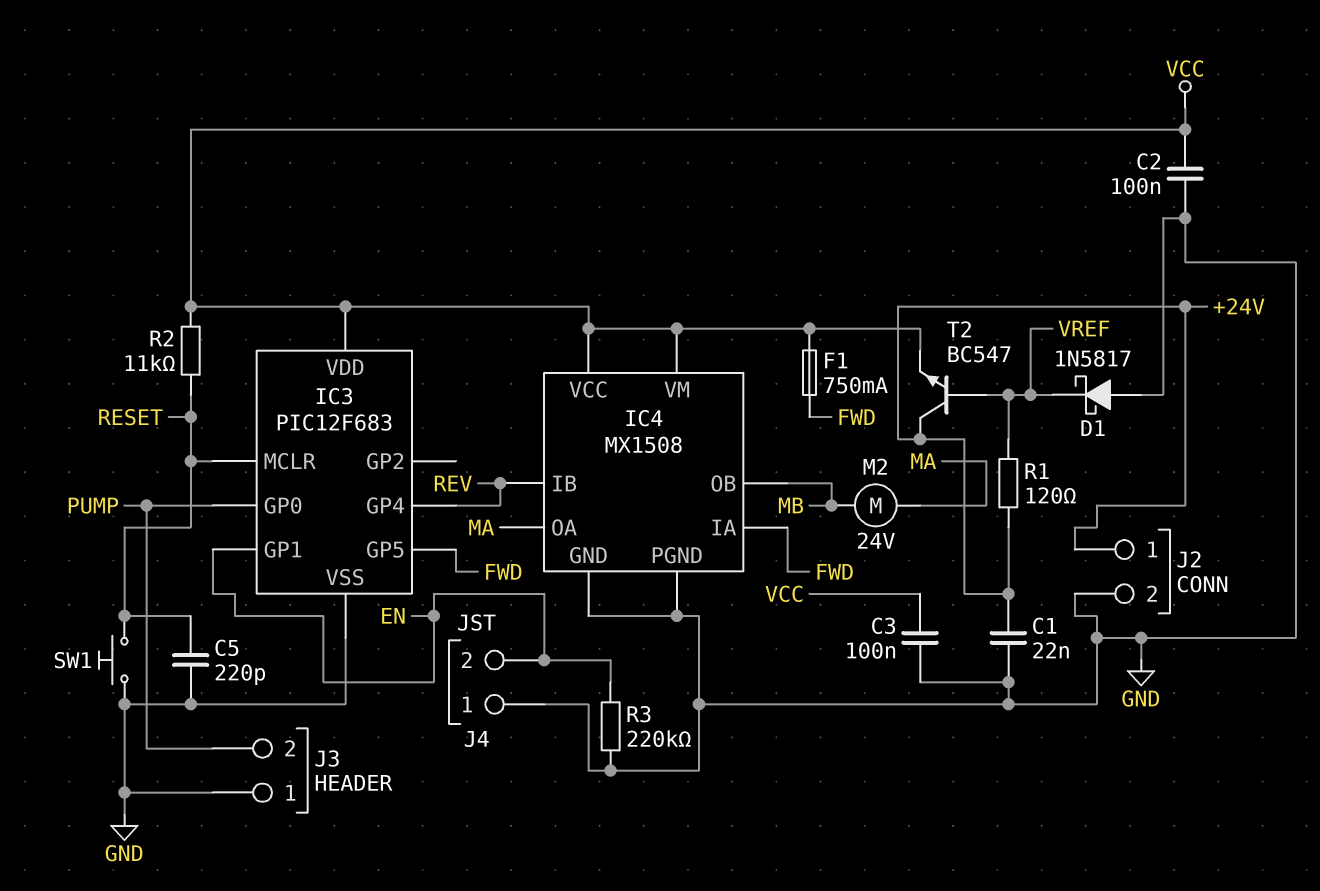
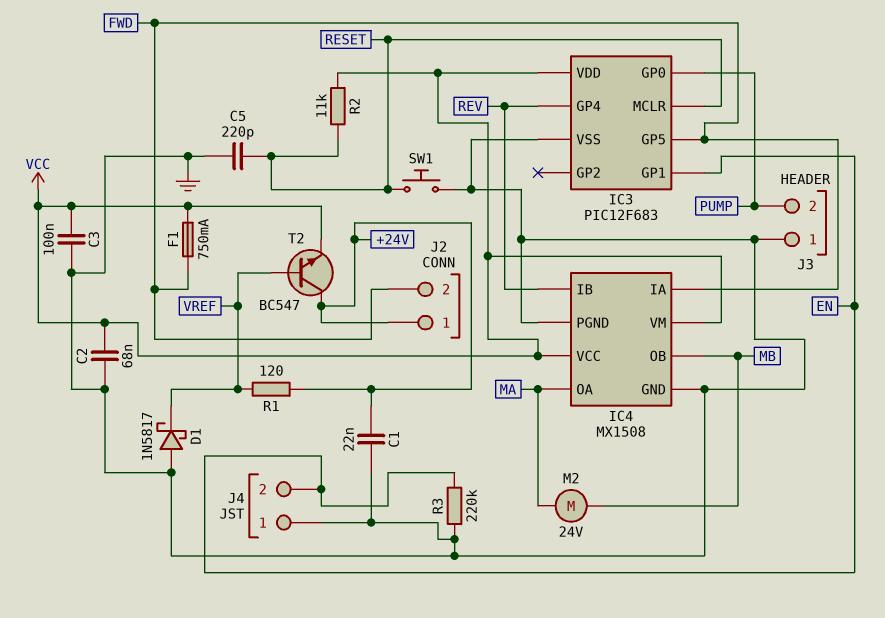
C2: 100nF (GND, VCC) -> 68nF (GND, VCC)
J2 pin 2: GND -> FWD

